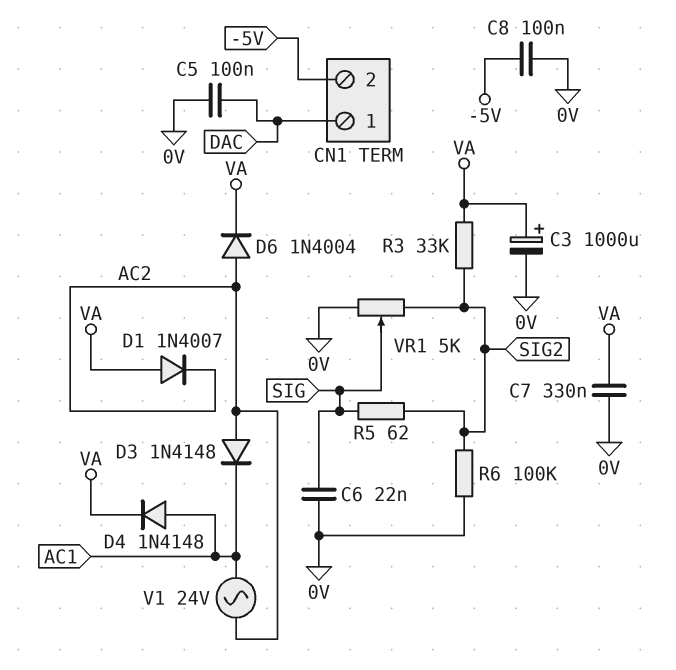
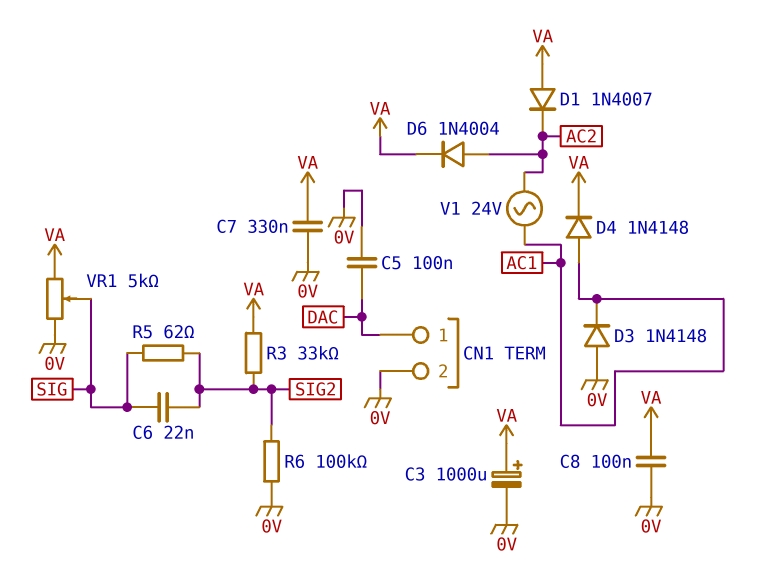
C6: 22nF (0V, SIG) -> 22nF (SIG, SIG2)
C8: 100nF (-5V, 0V) -> 100nF (0V, VA)
CN1 pin 2: -5V -> 0V
D3: diode 1N4148 (A AC2, K AC1) -> diode 1N4148 (A 0V, K AC1)
VR1: 5k (0V, SIG2, wiper SIG) -> 5k (0V, VA, wiper SIG)

